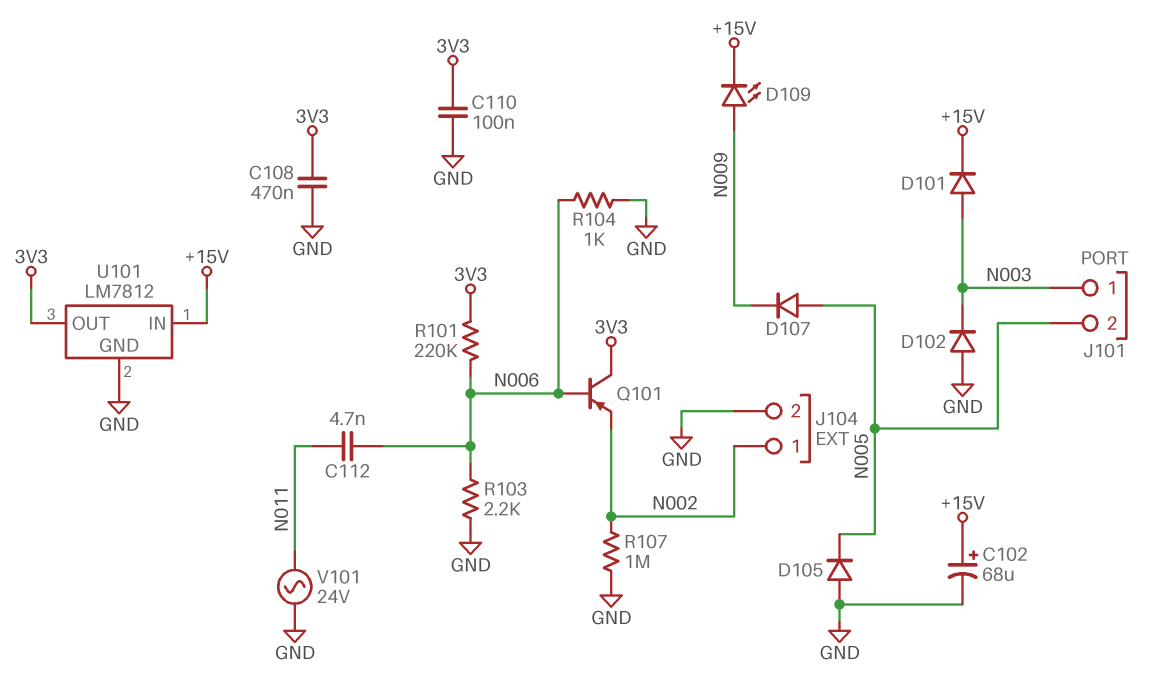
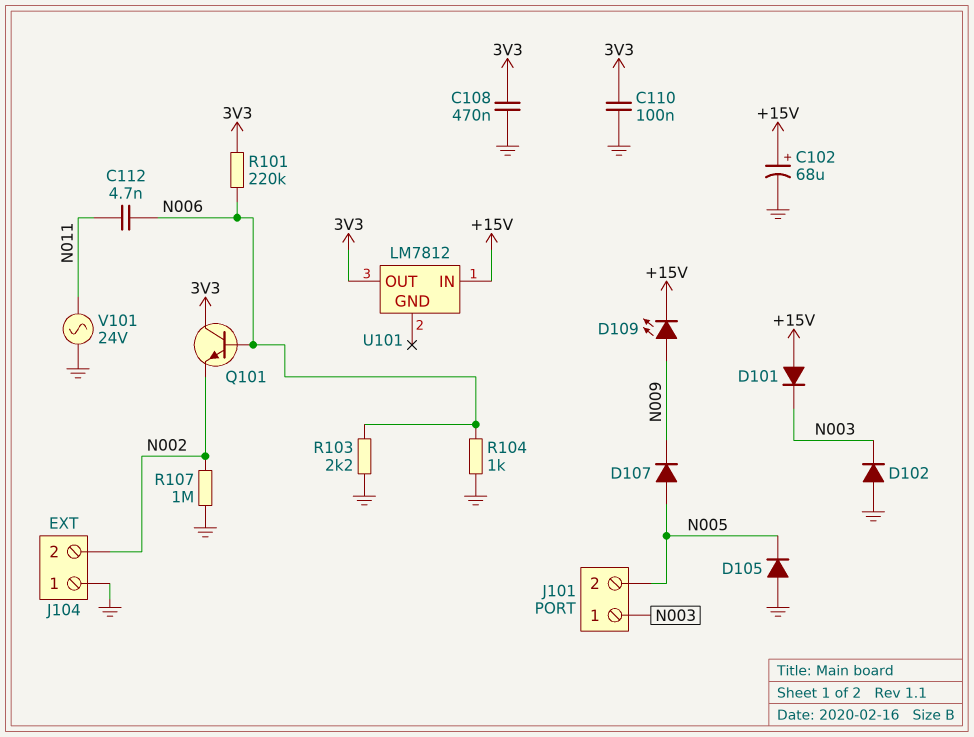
D101: diode (A N003, K +15V) -> diode (A +15V, K N003)
J104 pin 1: N002 -> GND
J104 pin 2: GND -> N002
Q101: PNP (B N006, C 3V3, E N002) -> NPN (B N006, C 3V3, E N002)
U101 pin GND: GND -> none

